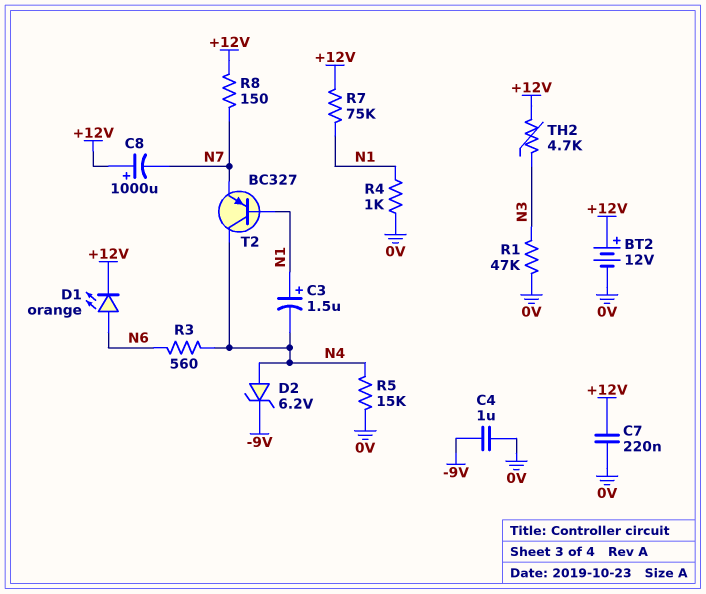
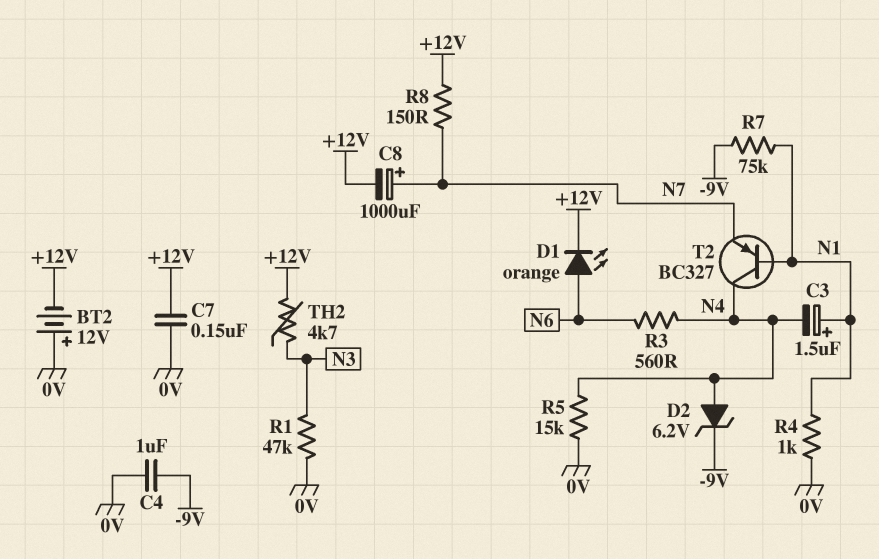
BT2: 12V (plus +12V, minus 0V) -> 12V (plus 0V, minus +12V)
C7: 220nF (+12V, 0V) -> 150nF (+12V, 0V)
C8: 1000uF (plus +12V, minus N7) -> 1000uF (plus N7, minus +12V)
R7: 75k (+12V, N1) -> 75k (-9V, N1)

